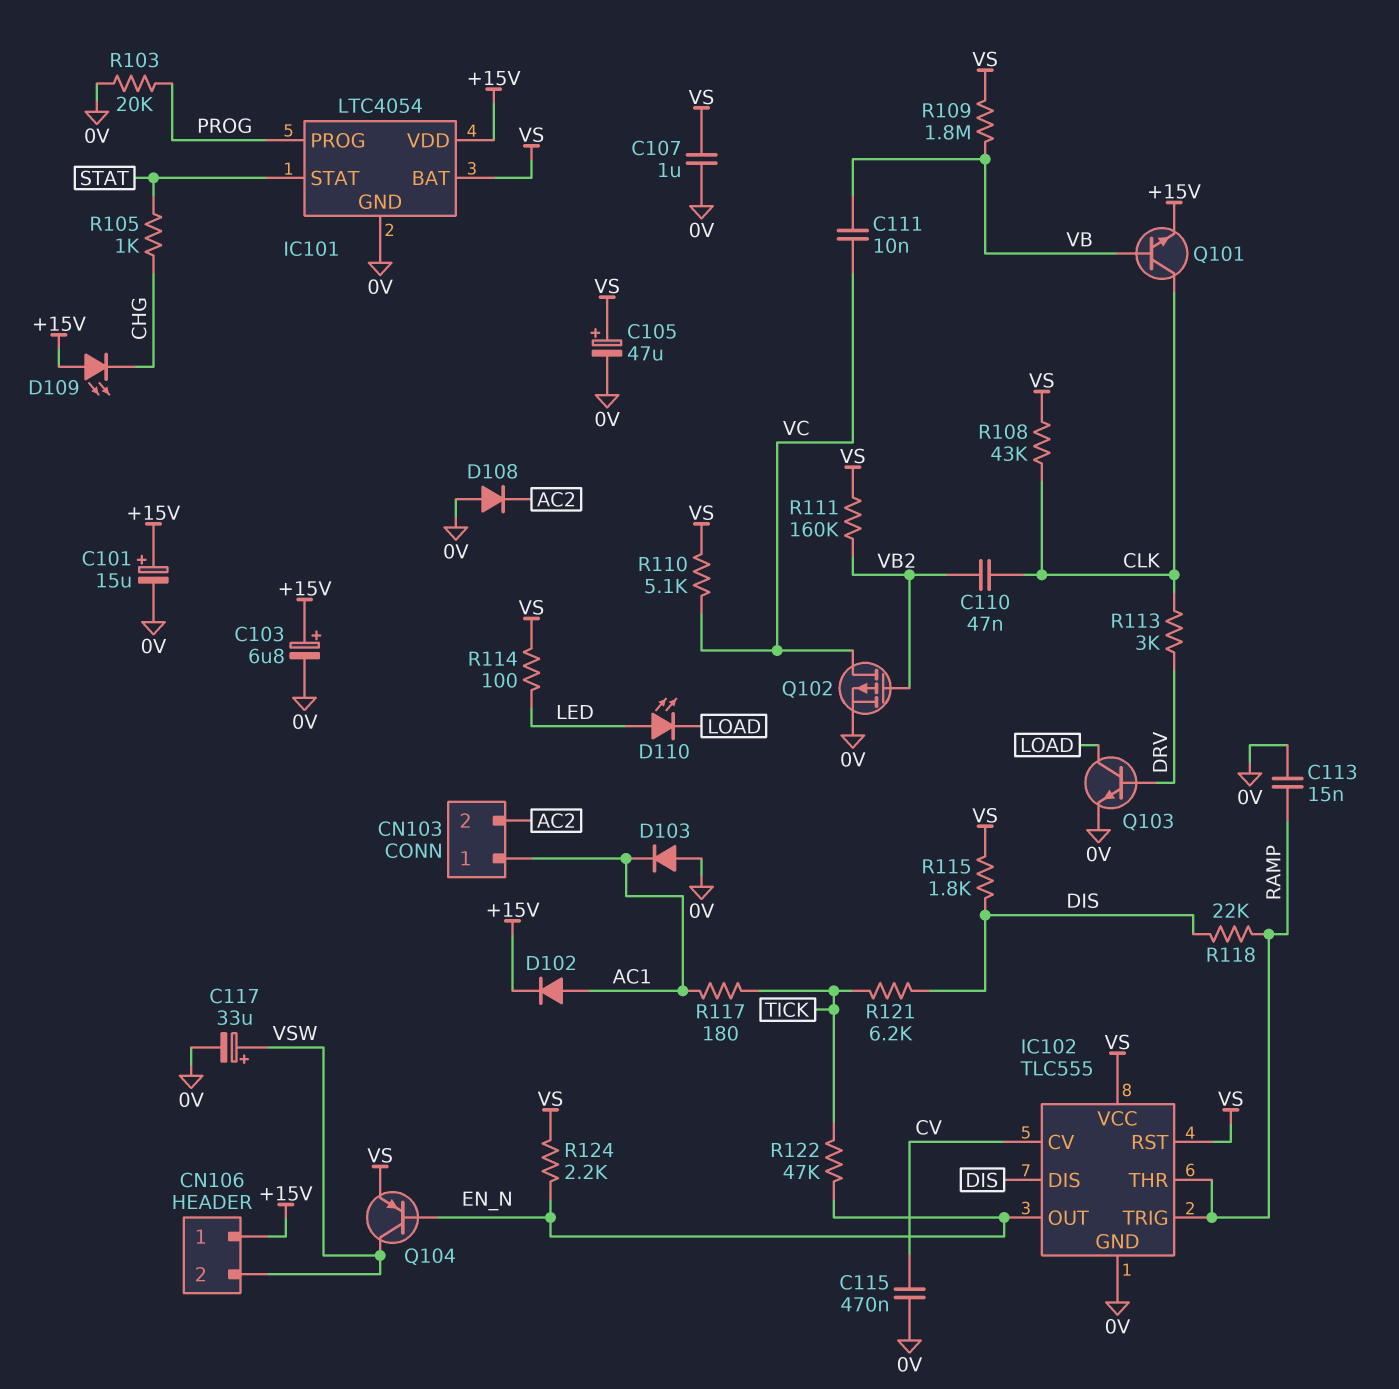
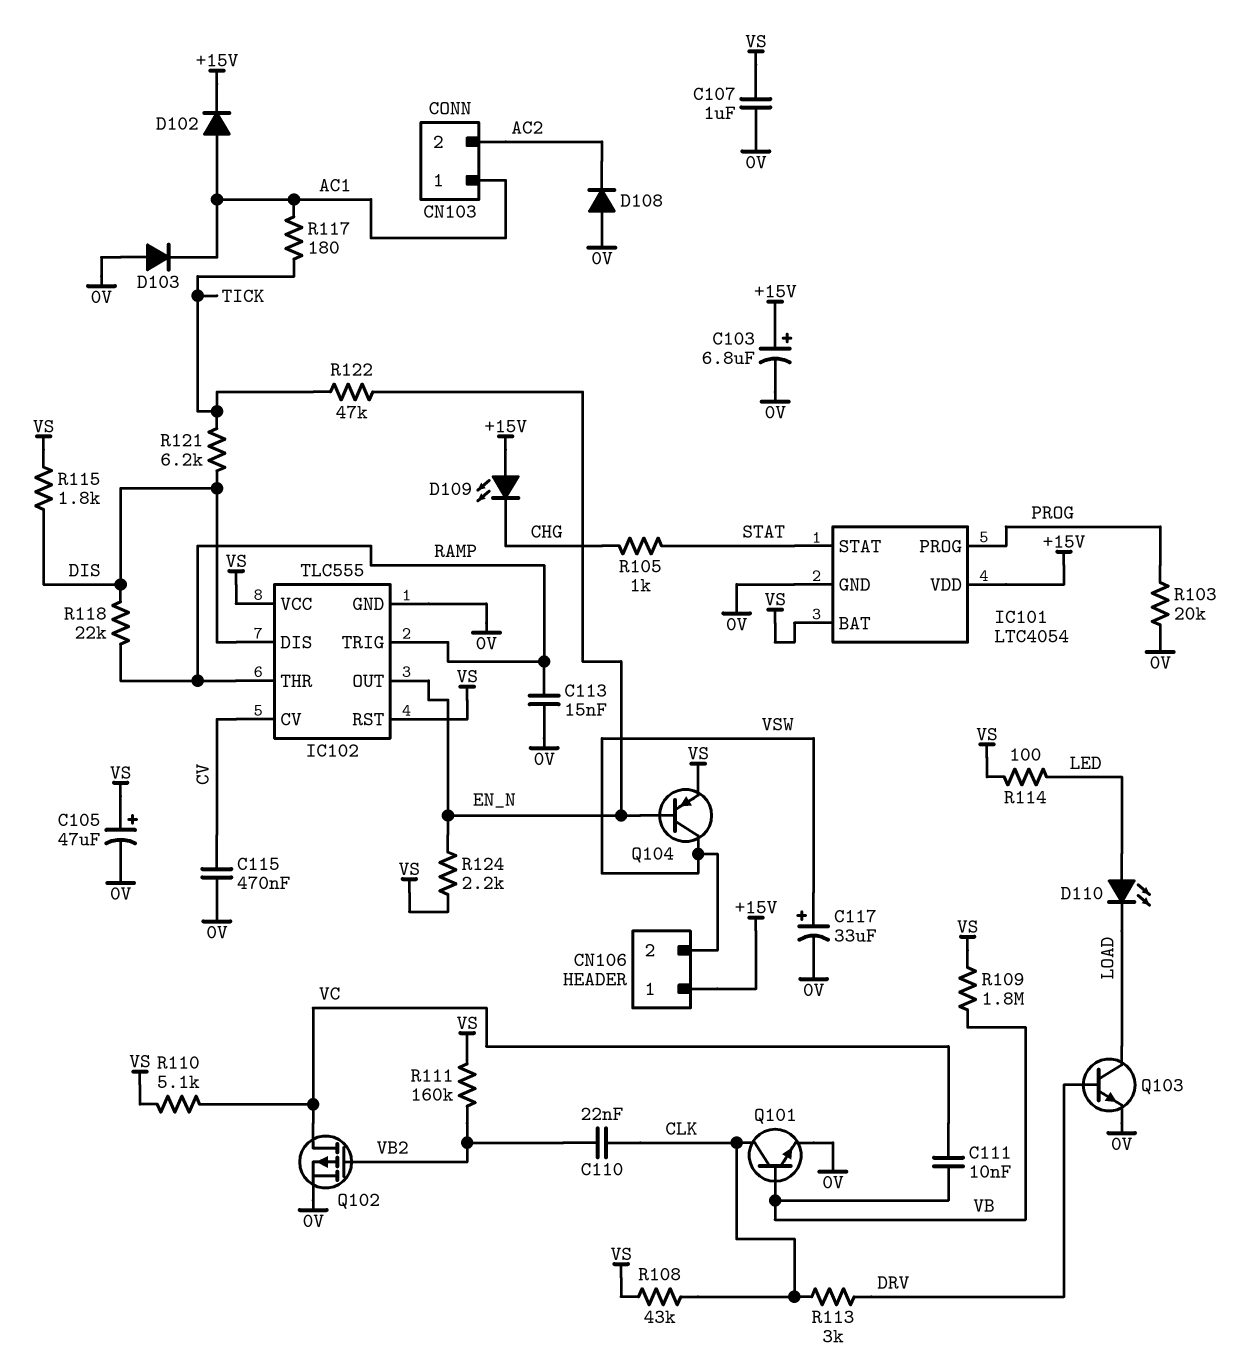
C101: 15uF (plus +15V, minus 0V) -> none
C110: 47nF (CLK, VB2) -> 22nF (CLK, VB2)
Q101: NPN (B VB, C CLK, E +15V) -> NPN (B VB, C CLK, E 0V)

